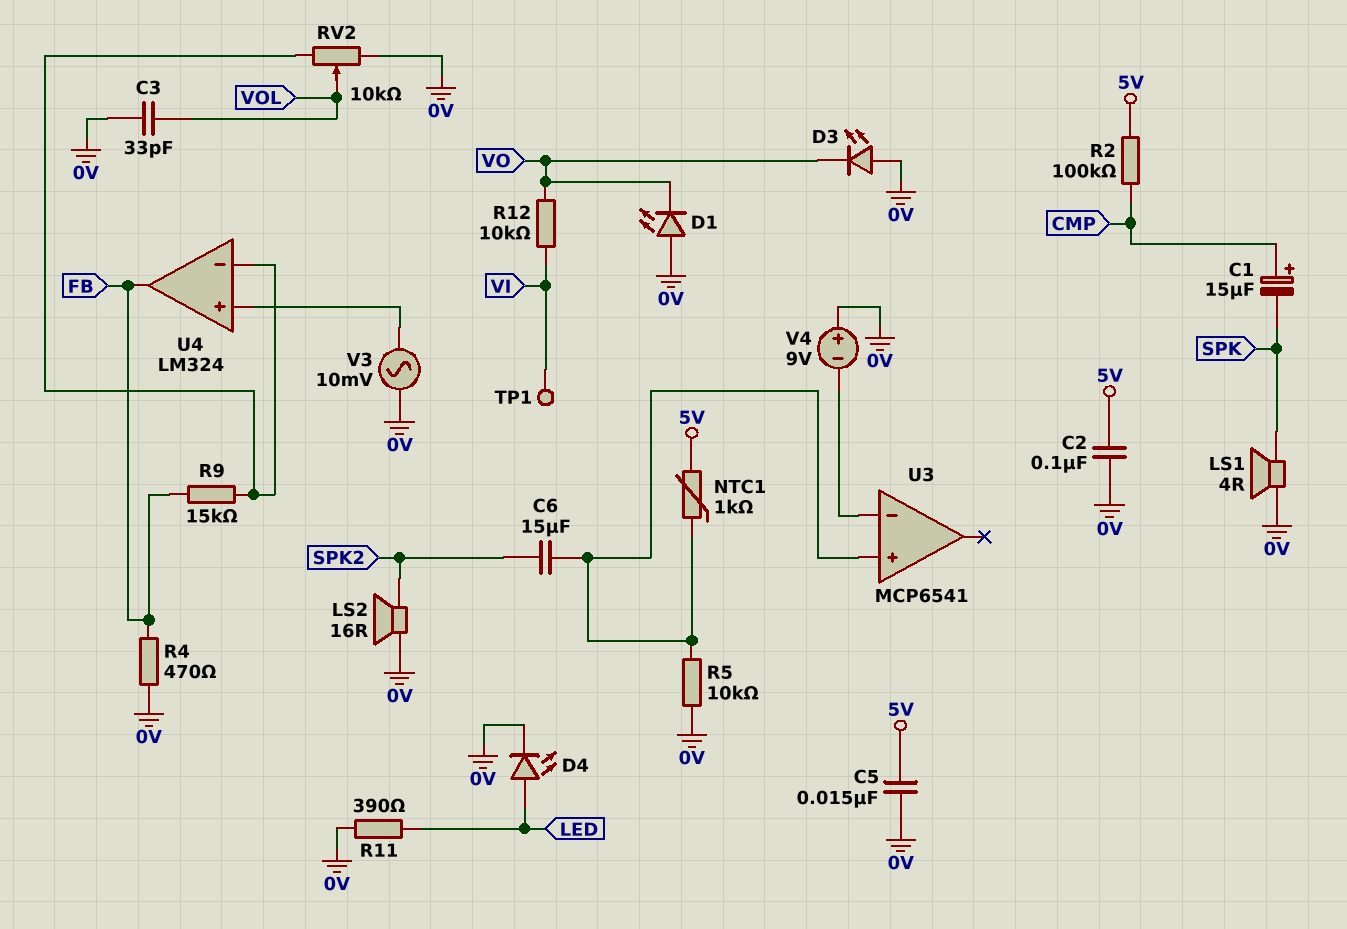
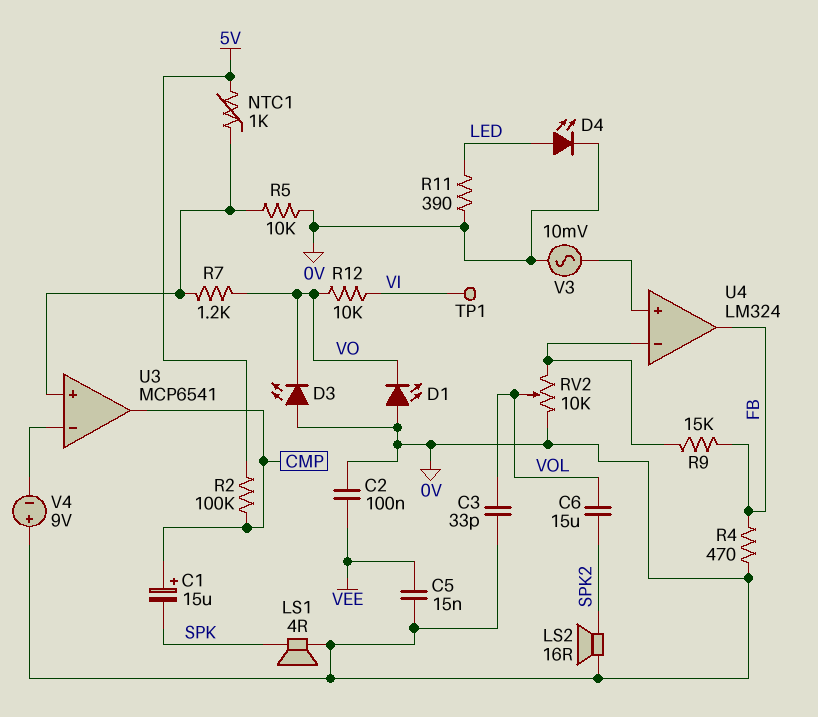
C2: 100nF (0V, 5V) -> 100nF (0V, VEE)
C5: 15nF (0V, 5V) -> 15nF (0V, VEE)
C6: 15uF (SPK2, U3/in+) -> 15uF (SPK2, VOL)
R7: none -> 1.2k (U3/in+, VO)
U3 pin out: none -> CMP

